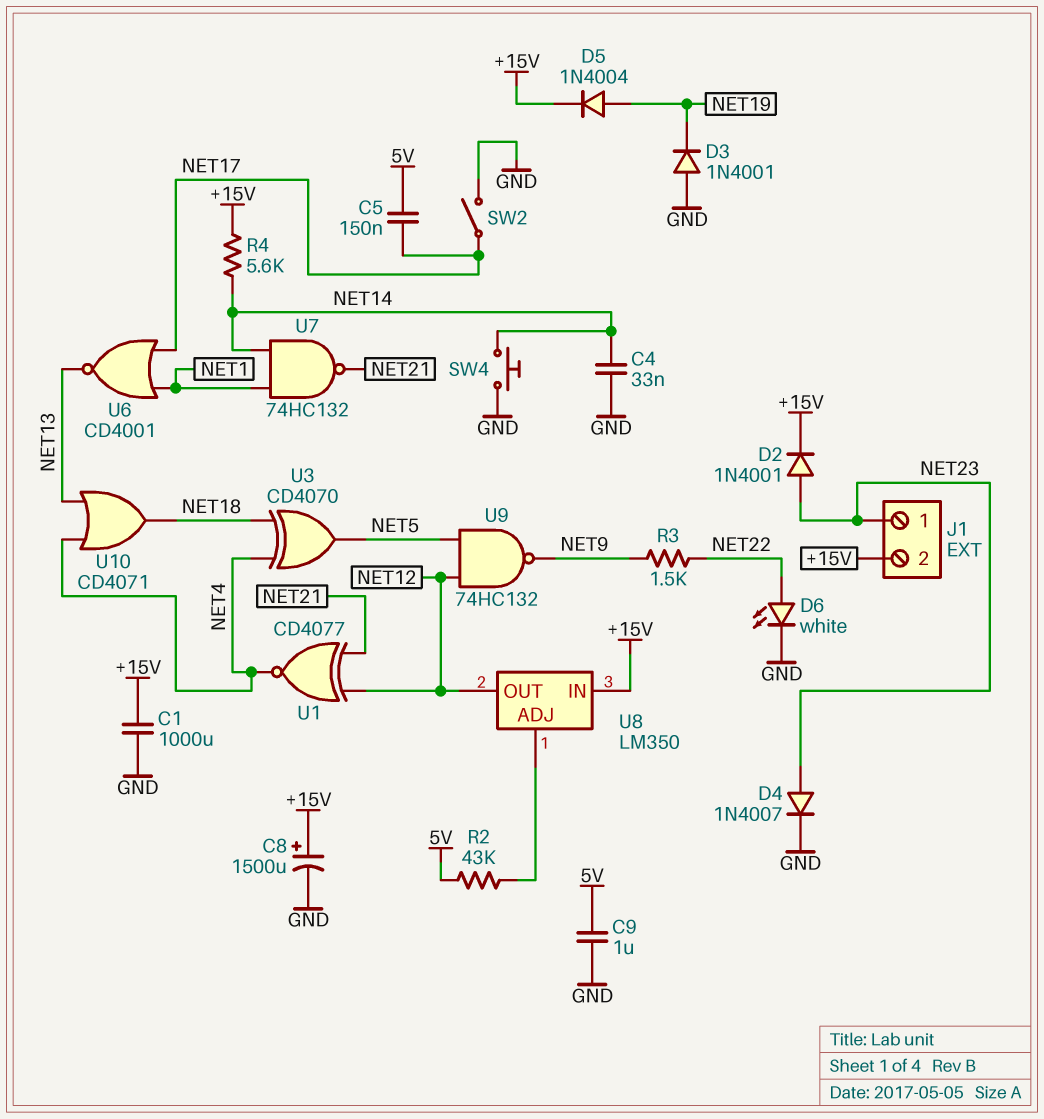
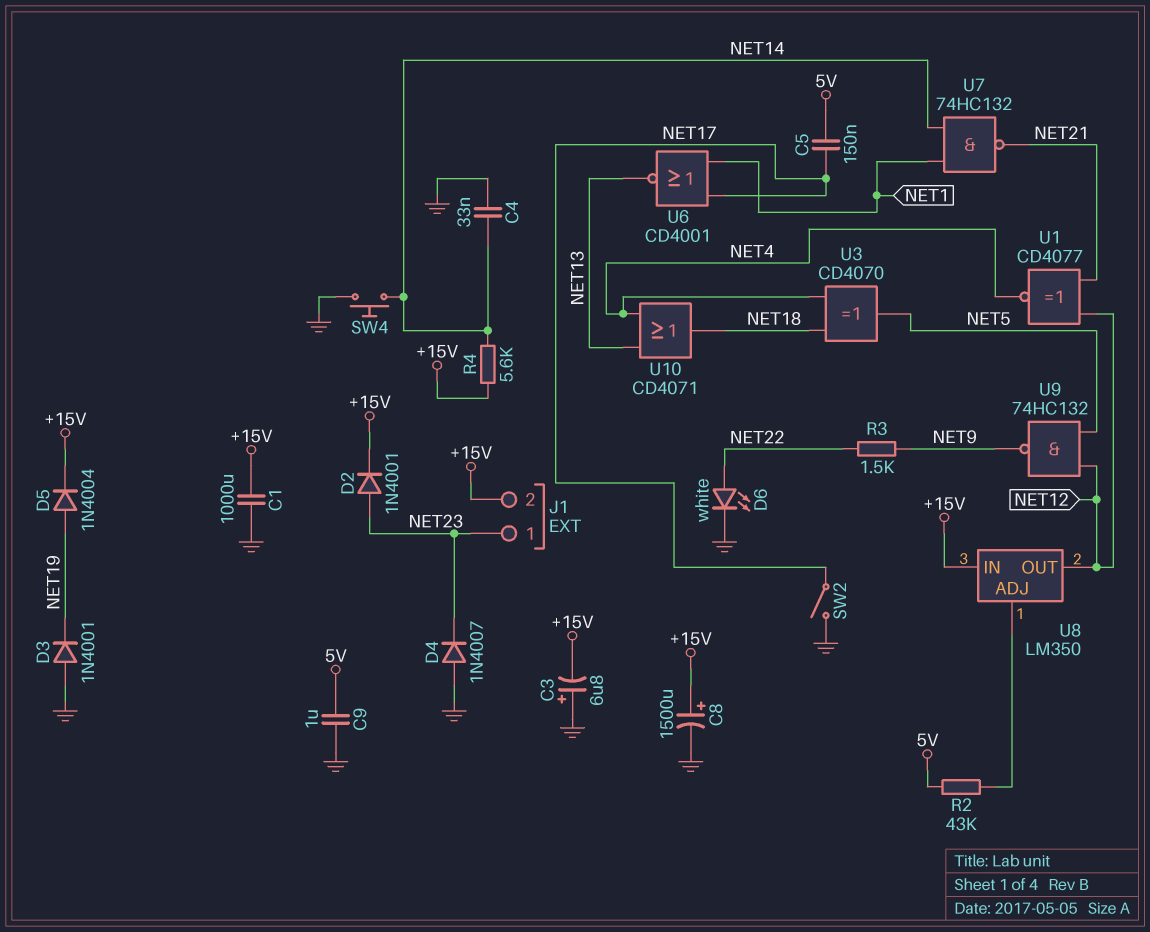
C3: none -> 6.8uF (plus GND, minus +15V)
D4: diode 1N4007 (A NET23, K GND) -> diode 1N4007 (A GND, K NET23)

